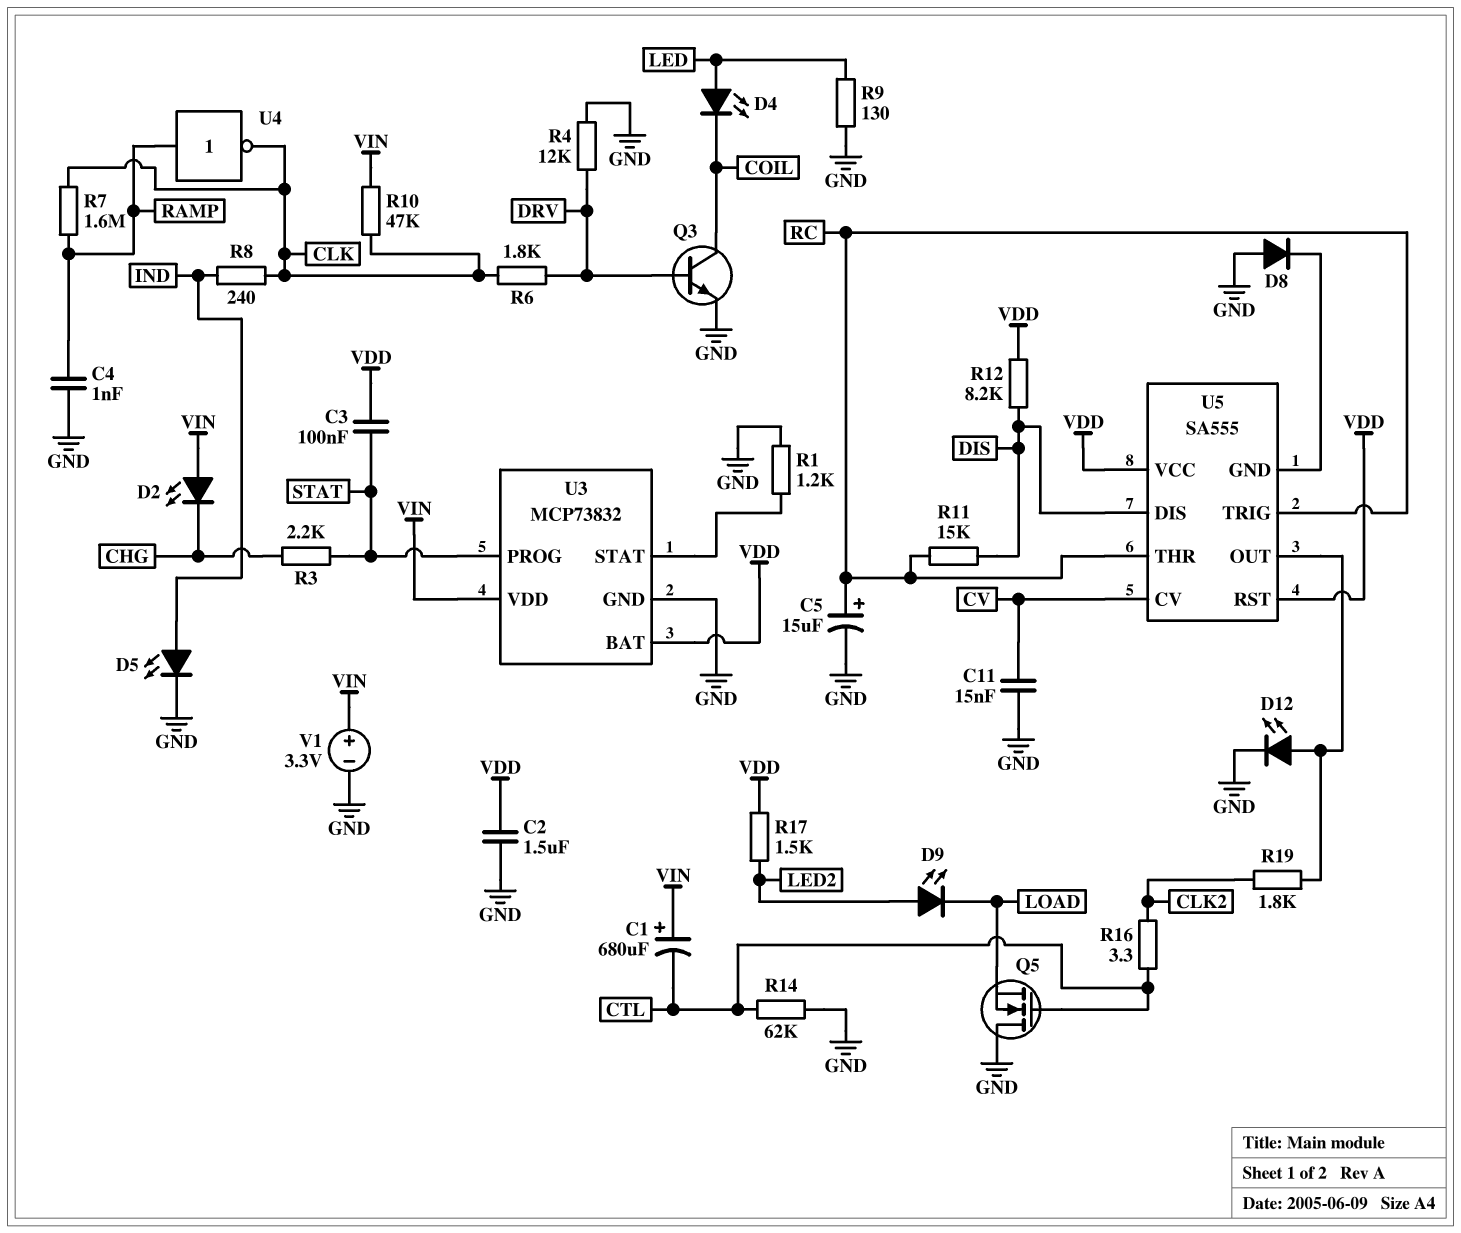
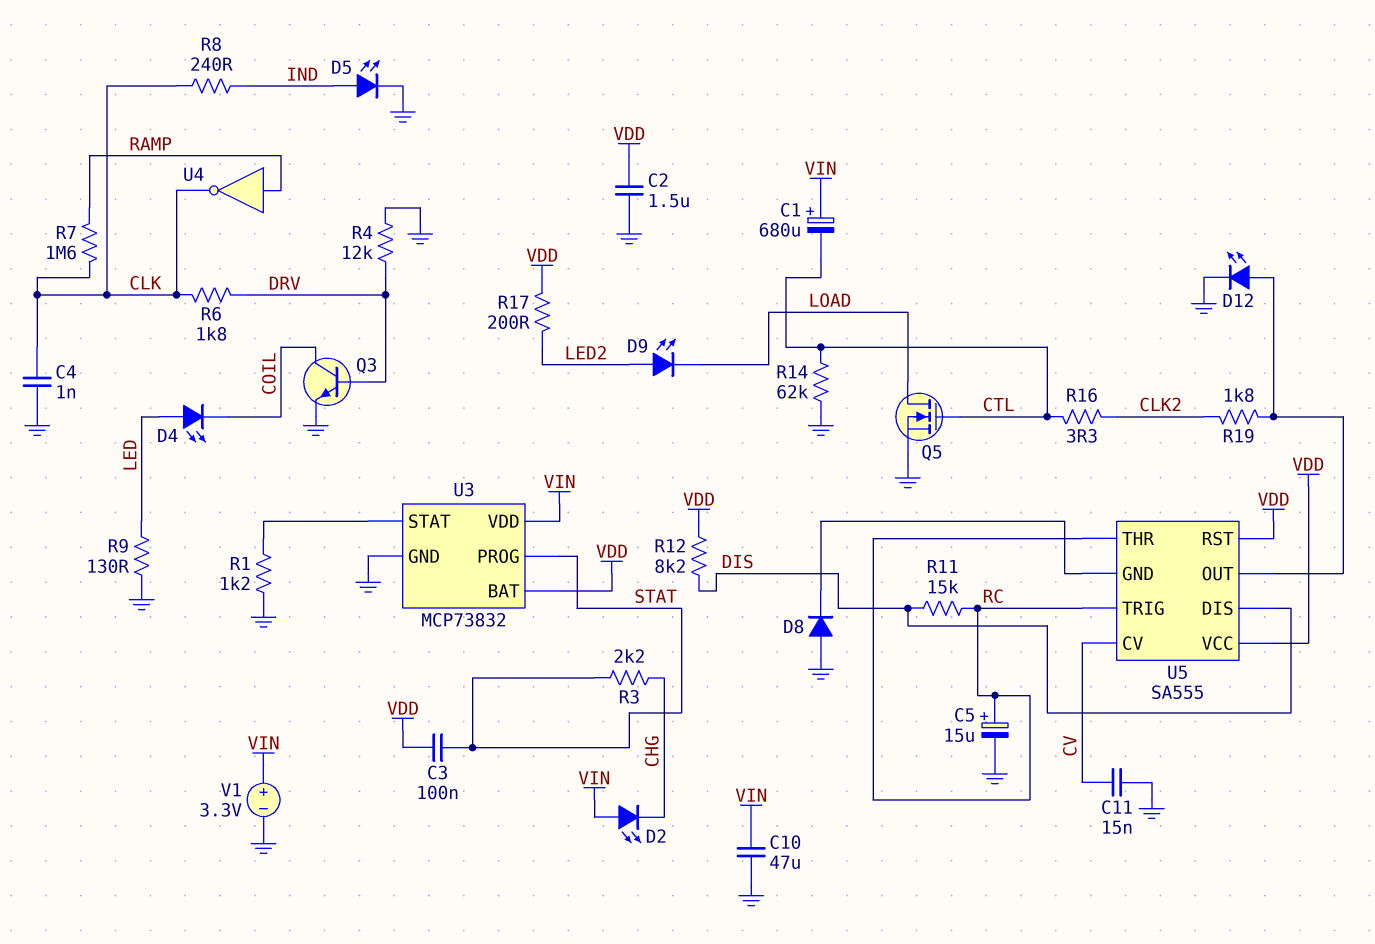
C4: 1nF (GND, RAMP) -> 1nF (CLK, GND)
C10: none -> 47uF (GND, VIN)
Q5: NMOS (G CTL, D GND, S LOAD) -> NMOS (G CTL, D LOAD, S GND)
R10: 47k (CLK, VIN) -> none
R17: 1.5k (LED2, VDD) -> 200 (LED2, VDD)

